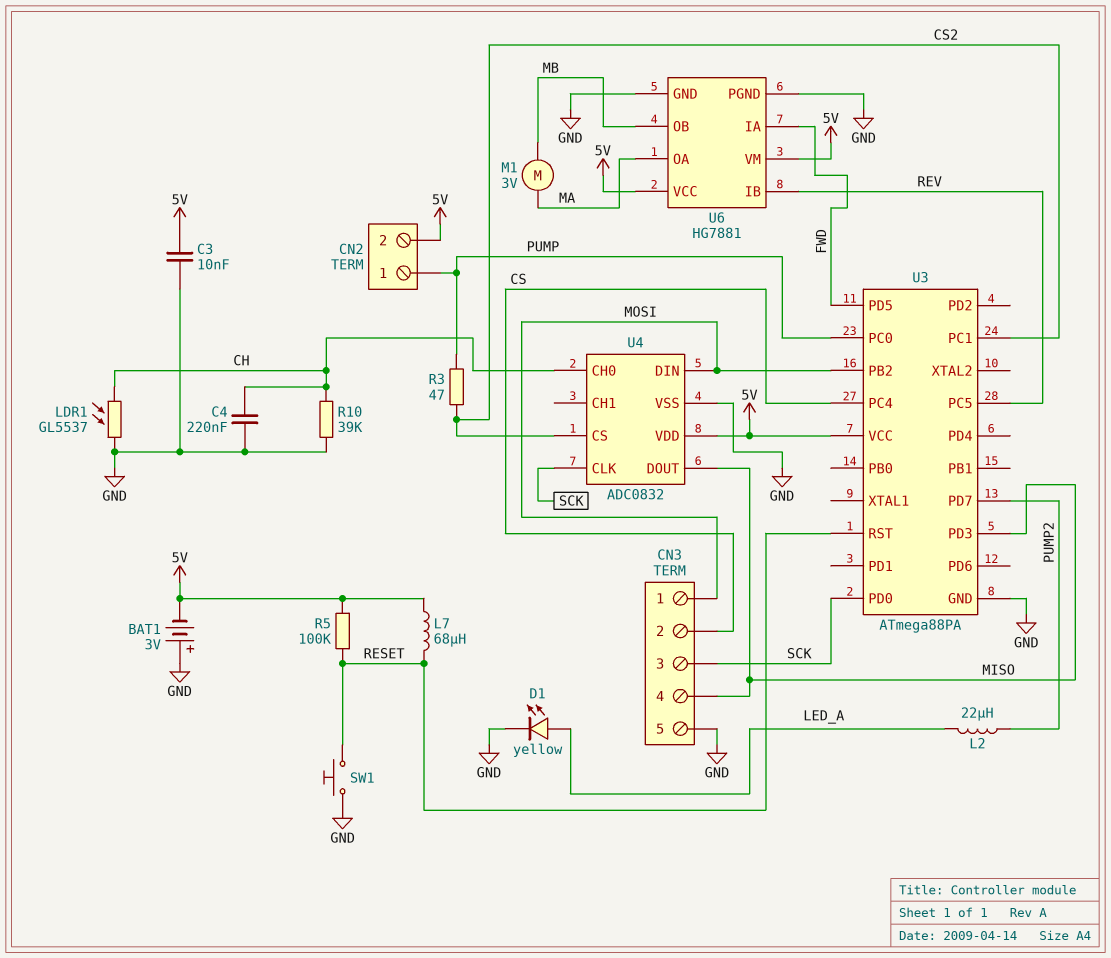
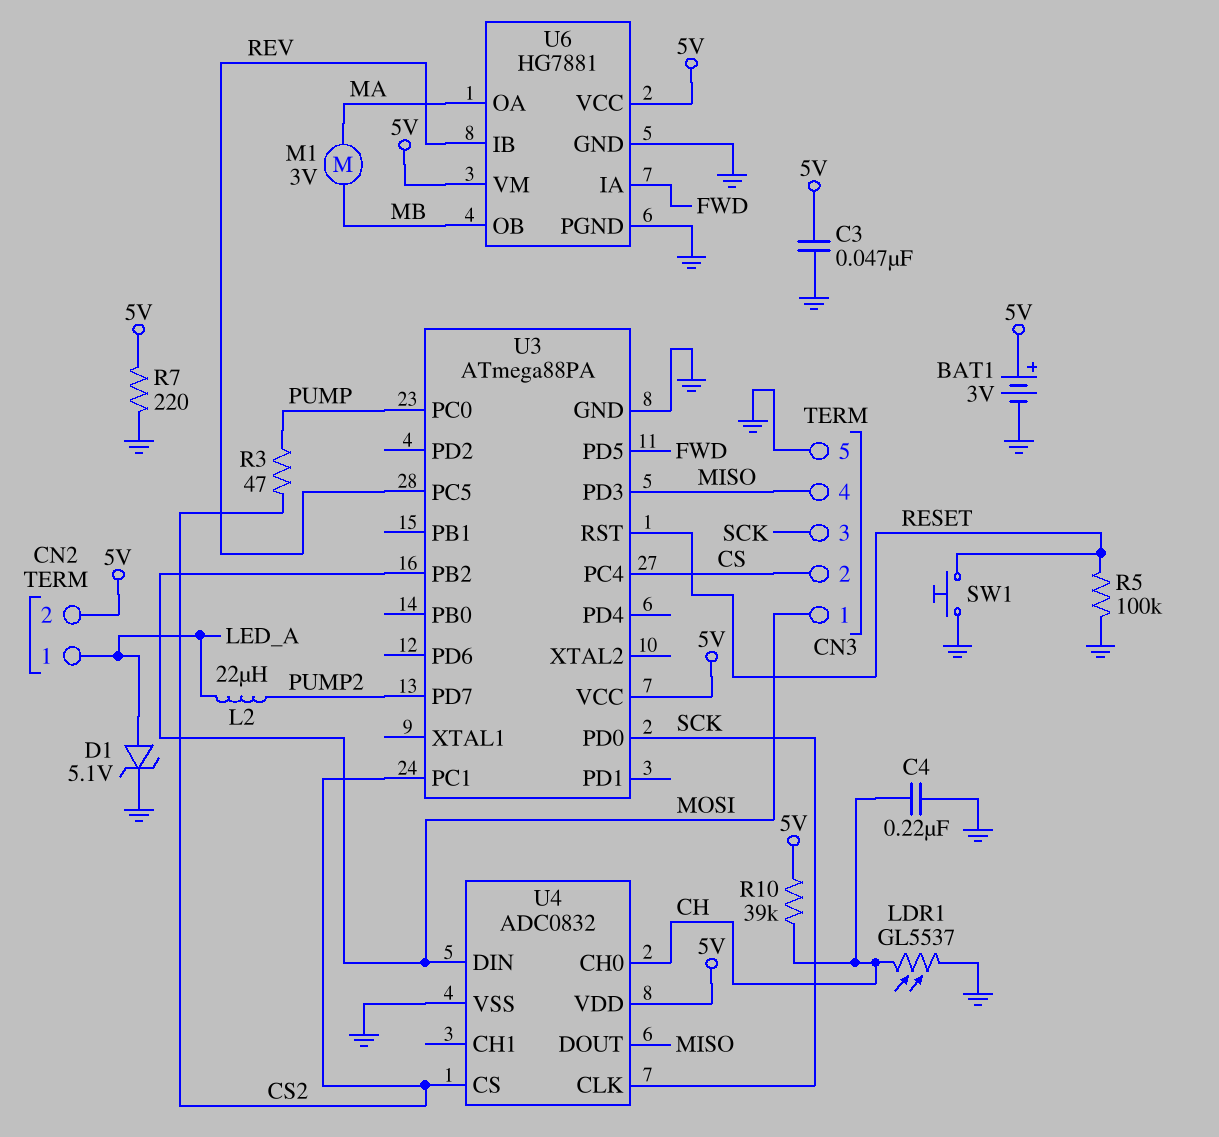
BAT1: 3V (plus GND, minus 5V) -> 3V (plus 5V, minus GND)
C3: 10nF (5V, GND) -> 47nF (5V, GND)
CN2 pin 1: PUMP -> LED_A
D1: LED yellow (A LED_A, K GND) -> zener 5.1V (A LED_A, K GND)
L7: 68uH (5V, RESET) -> none
R5: 100k (5V, RESET) -> 100k (GND, RESET)
R7: none -> 220 (5V, GND)
R10: 39k (CH, GND) -> 39k (5V, CH)

